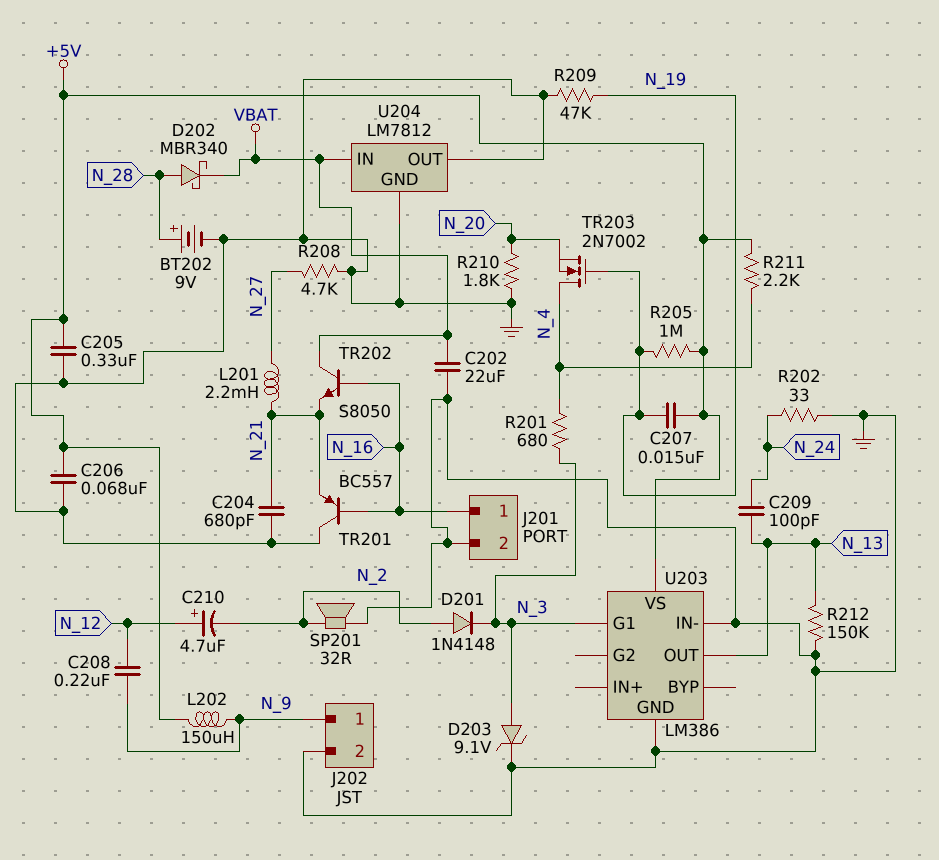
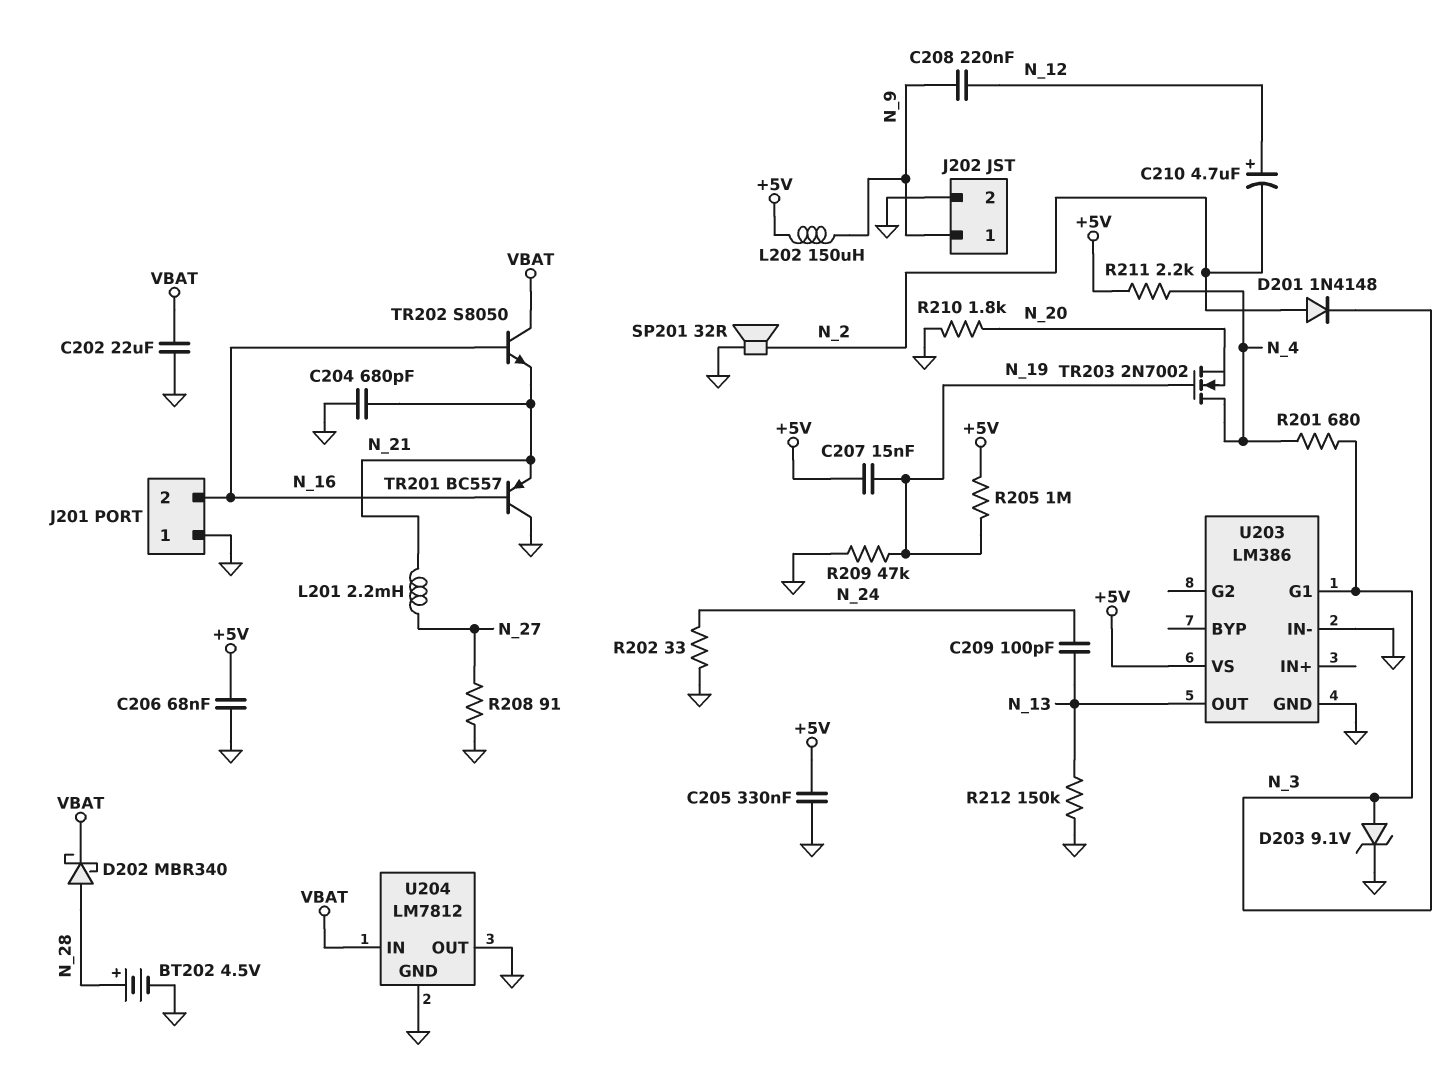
BT202: 9V (plus N_28, minus GND) -> 4.5V (plus N_28, minus GND)
J201 pin 1: N_16 -> GND
J201 pin 2: GND -> N_16
R208: 4.7k (GND, N_27) -> 91 (GND, N_27)

